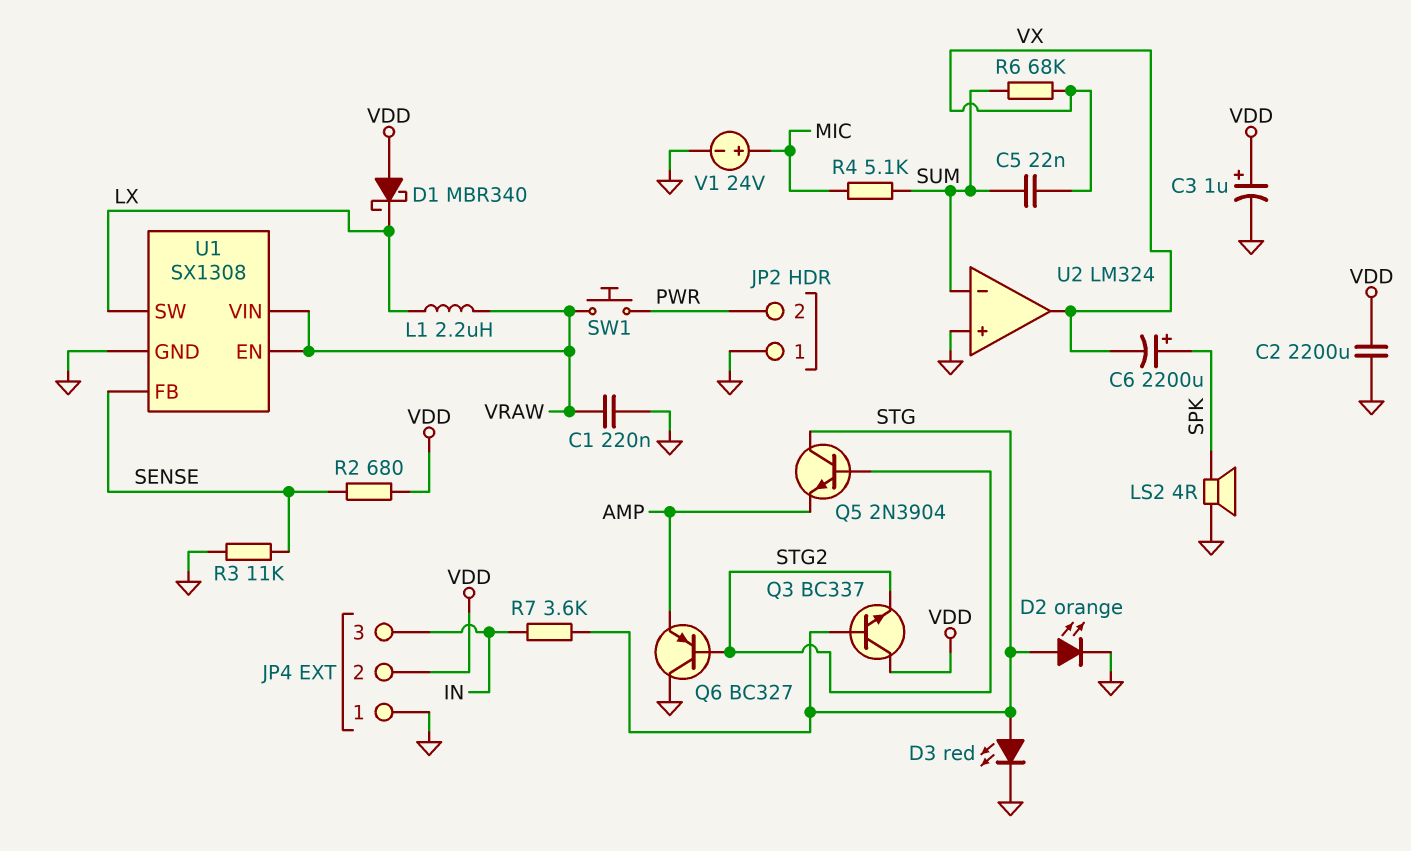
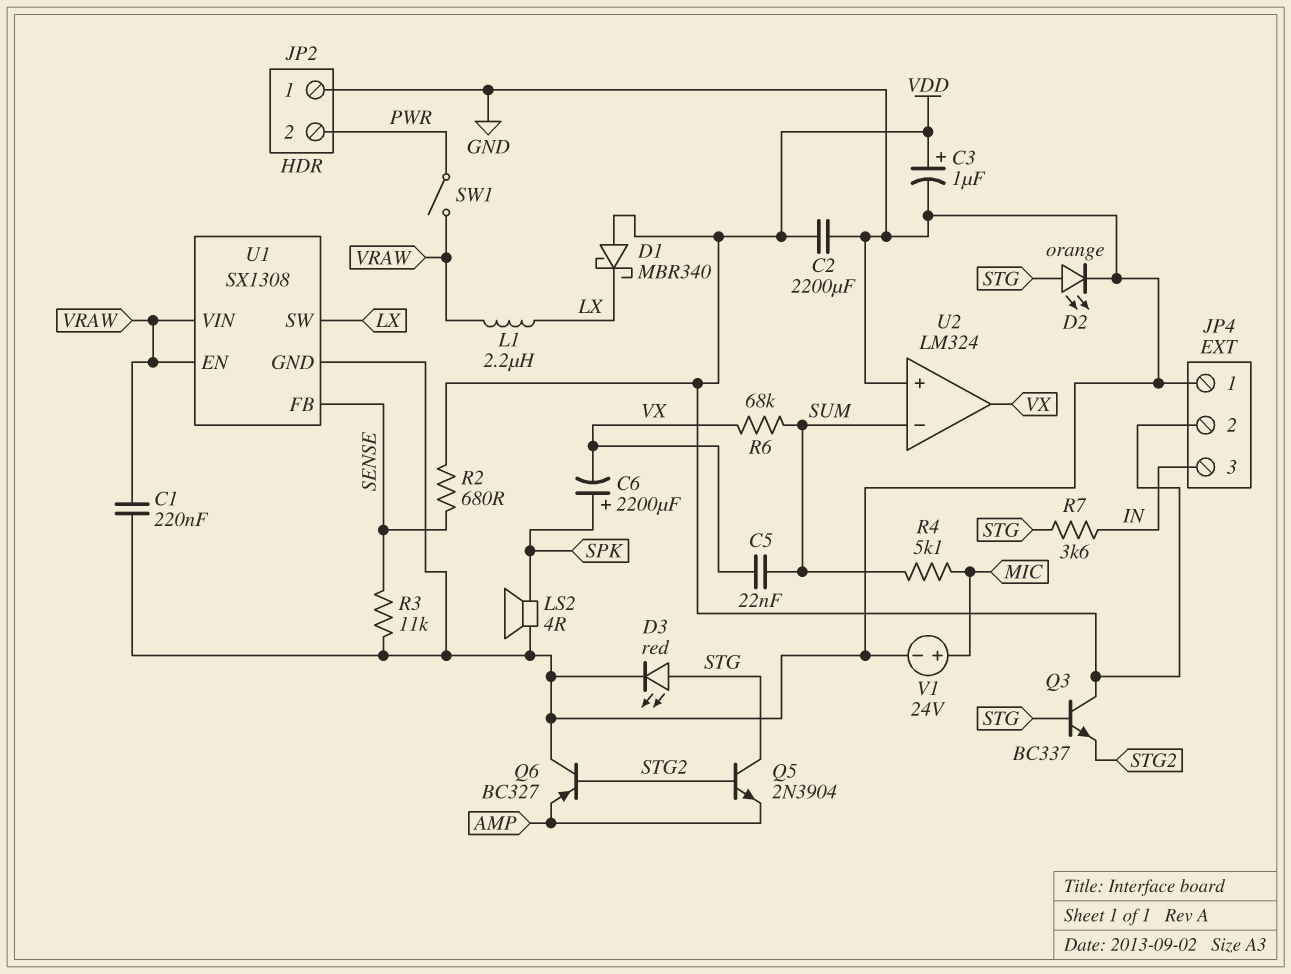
SW1: button (PWR, VRAW) -> switch (PWR, VRAW)

